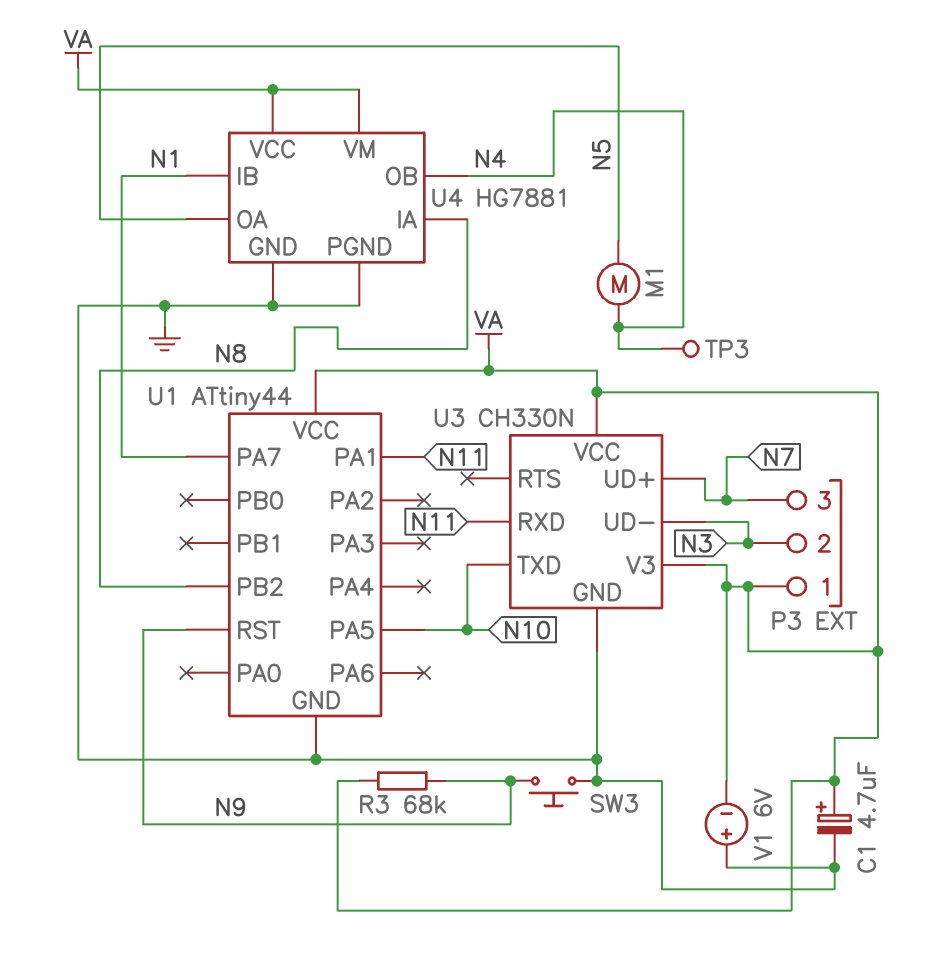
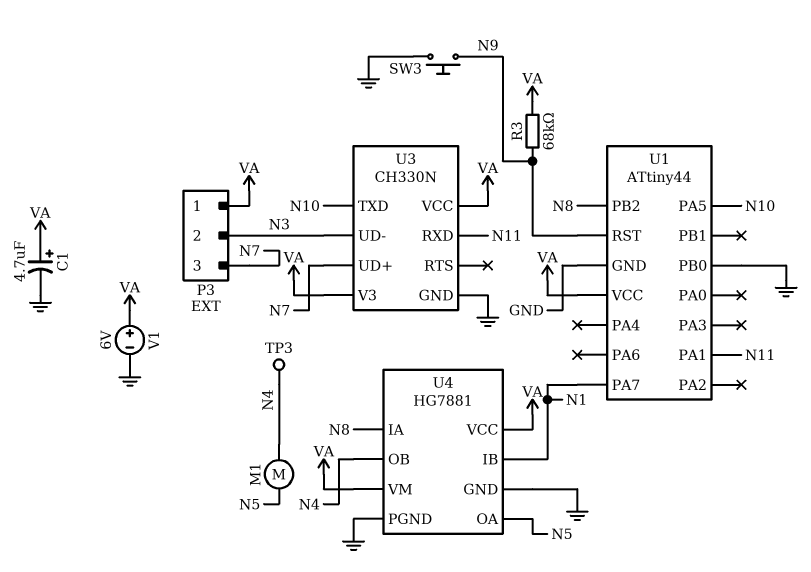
U1 pin PB0: none -> GND
V1: 6V (plus GND, minus VA) -> 6V (plus VA, minus GND)

